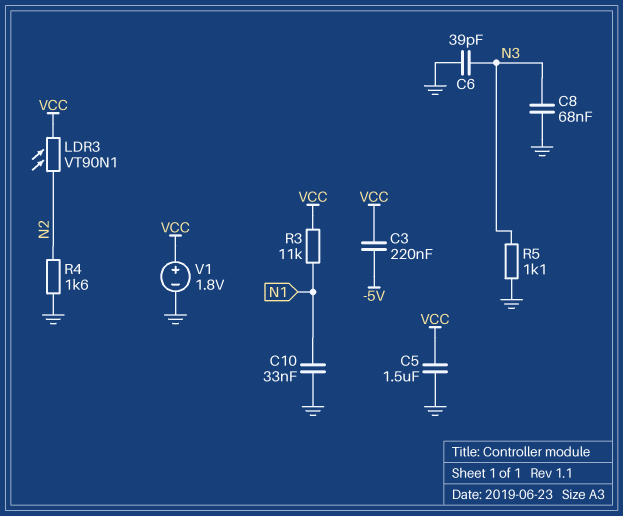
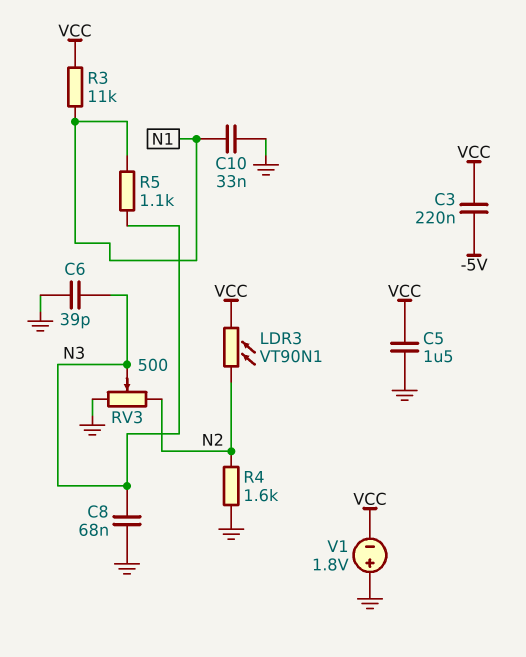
R5: 1.1k (GND, N3) -> 1.1k (N1, N3)
RV3: none -> 500 (GND, N2, wiper N3)
V1: 1.8V (plus VCC, minus GND) -> 1.8V (plus GND, minus VCC)

